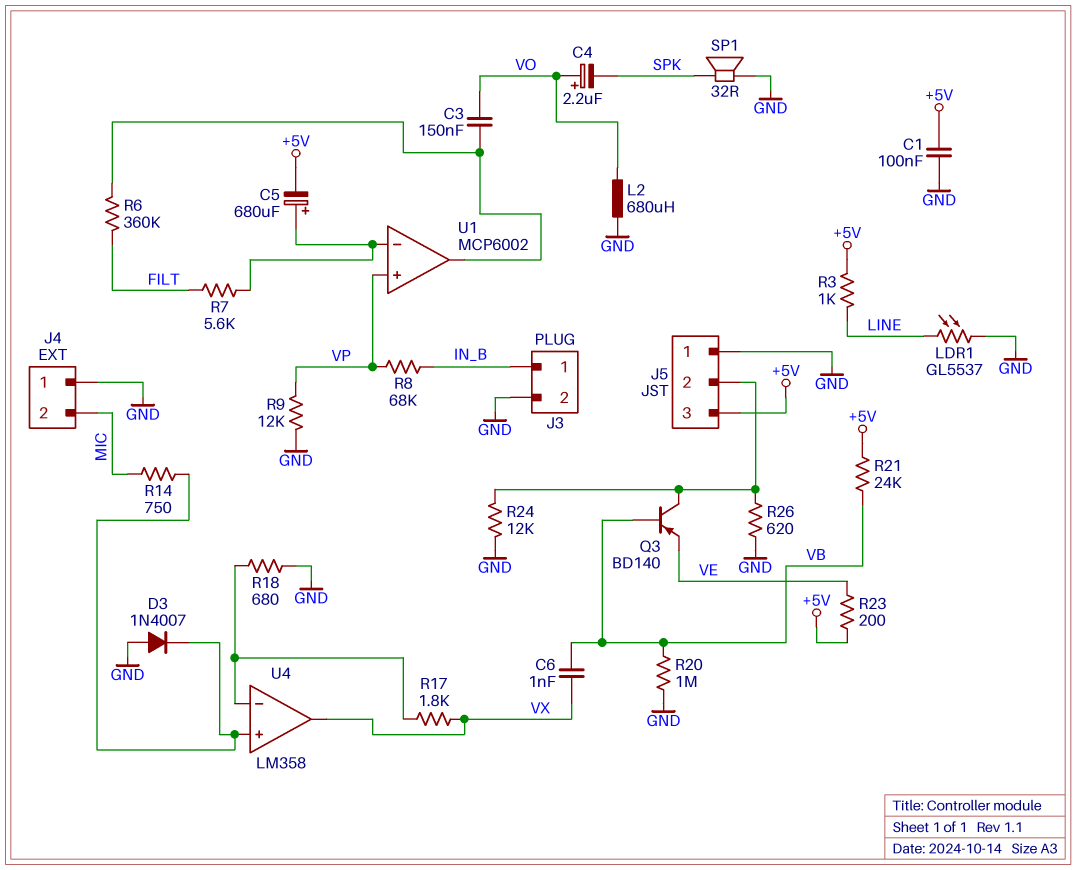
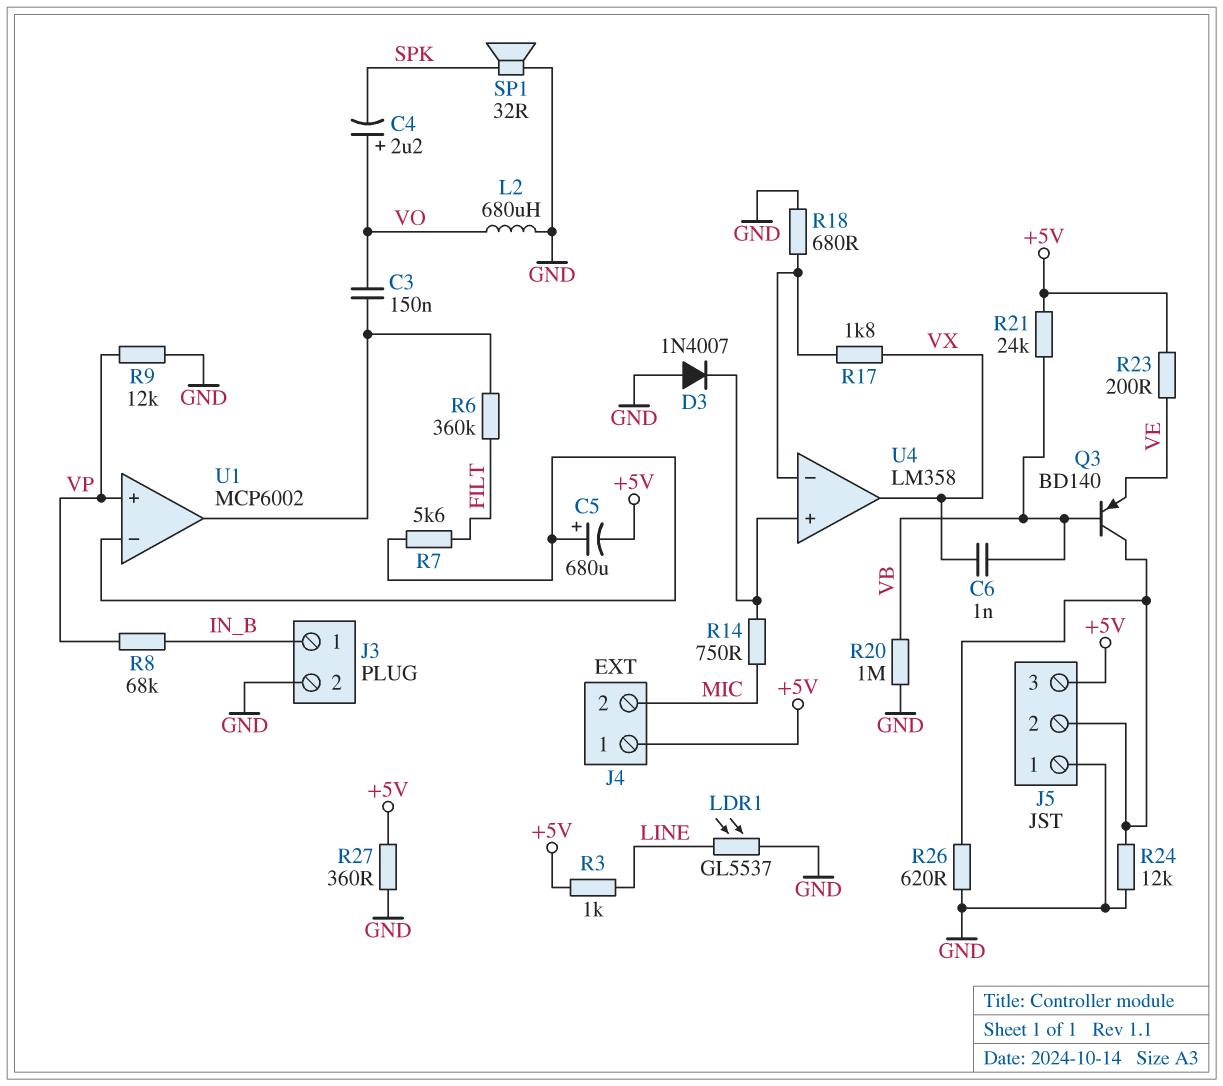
C1: 100nF (+5V, GND) -> none
J4 pin 1: GND -> +5V
R27: none -> 360 (+5V, GND)

